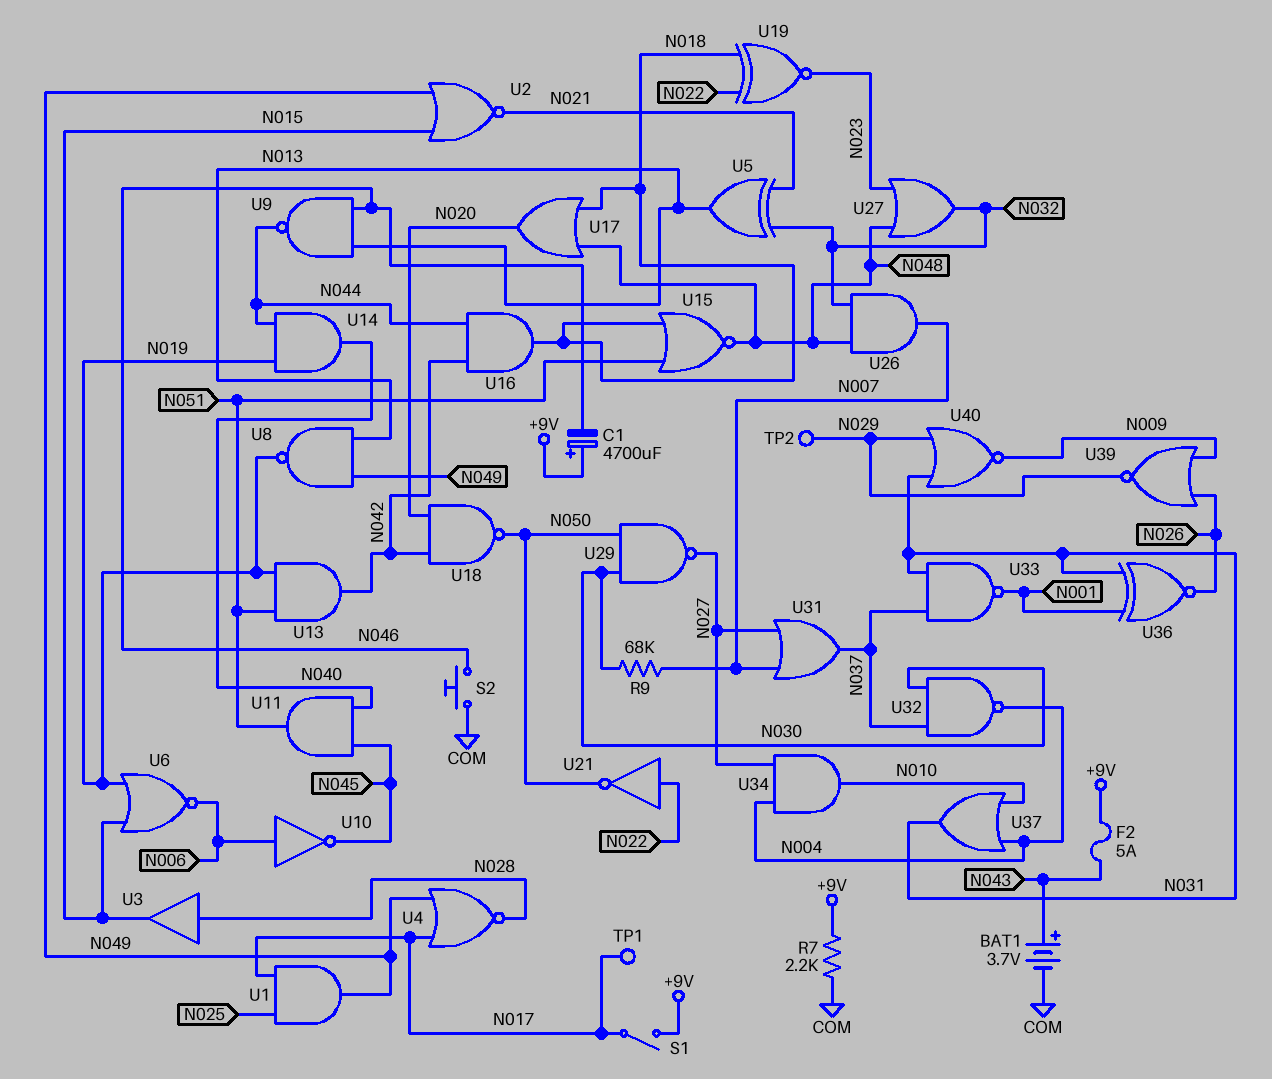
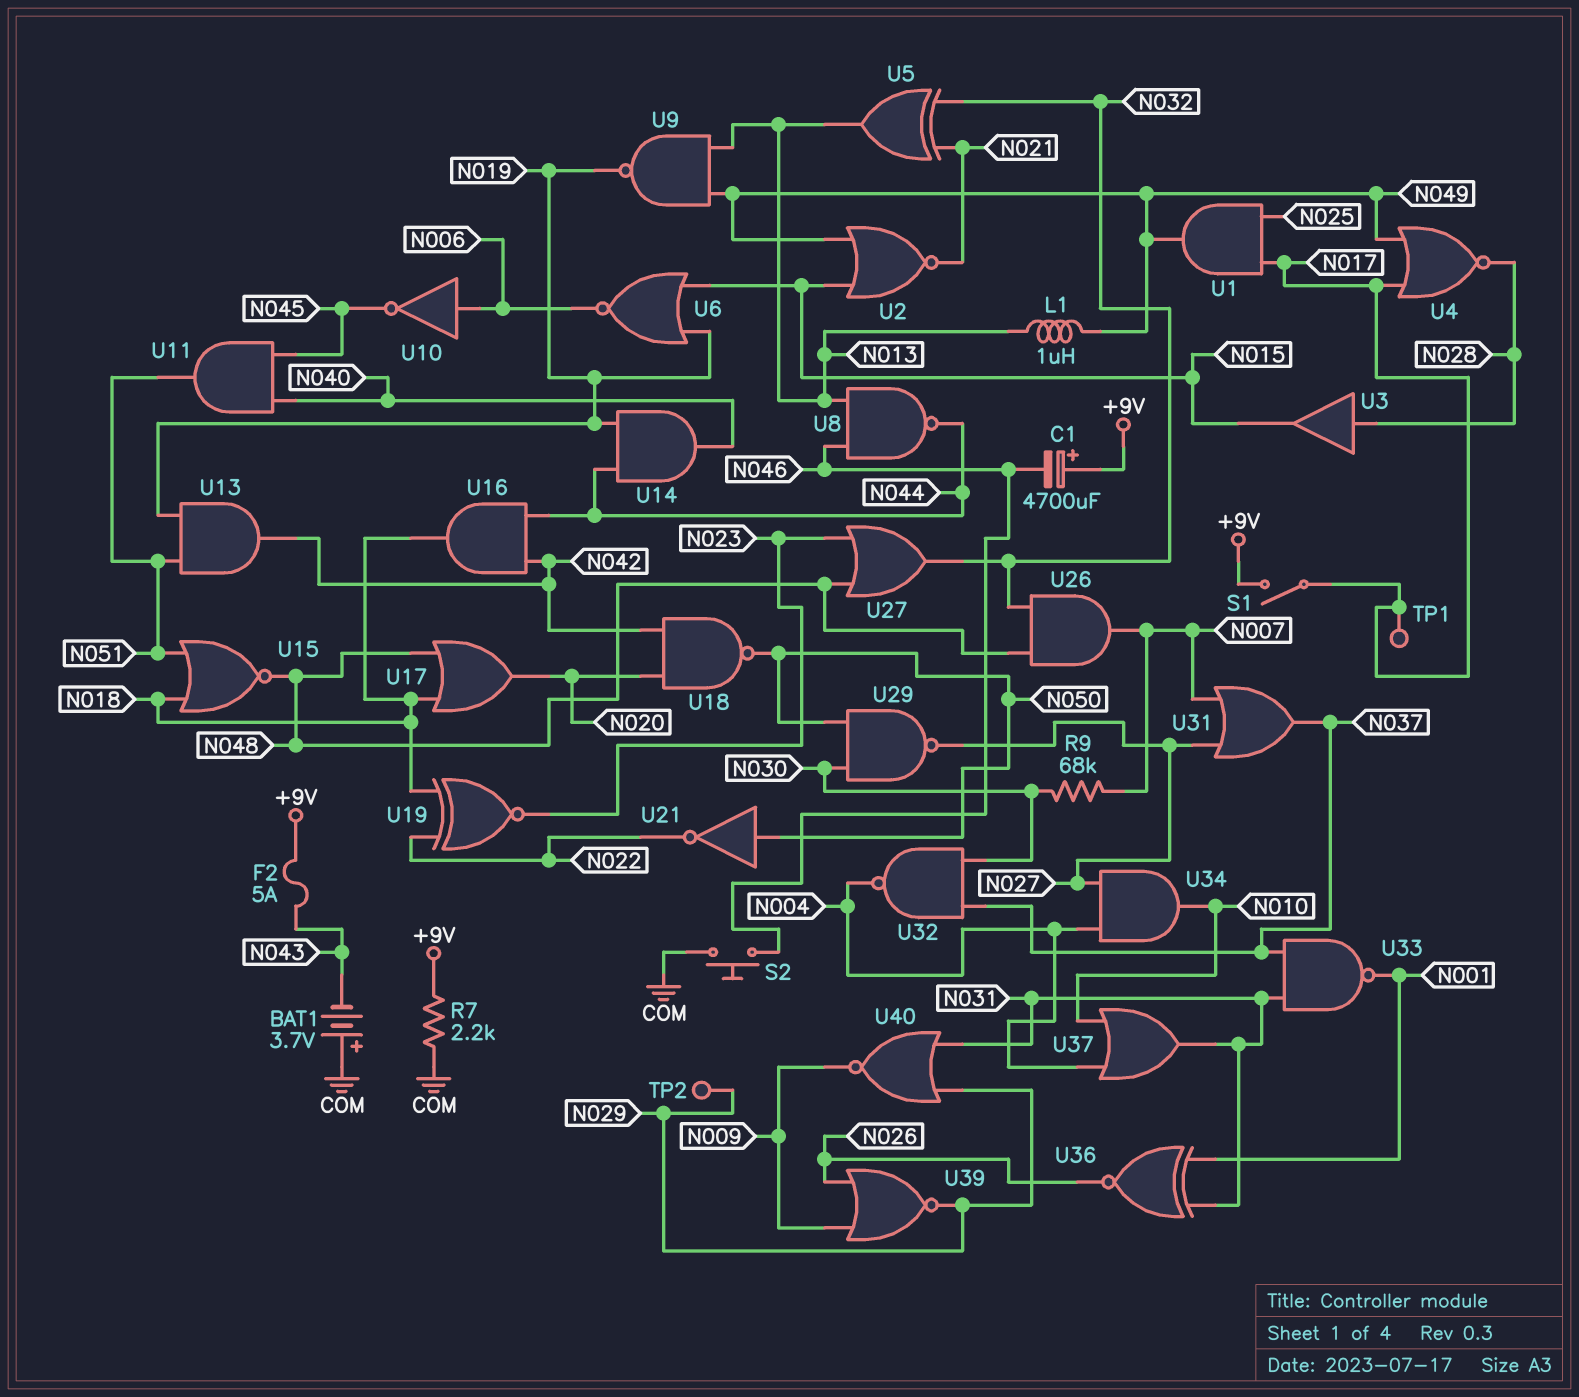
BAT1: 3.7V (plus N043, minus COM) -> 3.7V (plus COM, minus N043)
L1: none -> 1uH (N013, N049)
U8: NAND (in N013, in N049, out N019) -> NAND (in N013, in N046, out N044)
U9: NAND (in N013, in N046, out N044) -> NAND (in N013, in N049, out N019)
U21: NOT (in N022, out N050) -> NOT (in N050, out N022)

